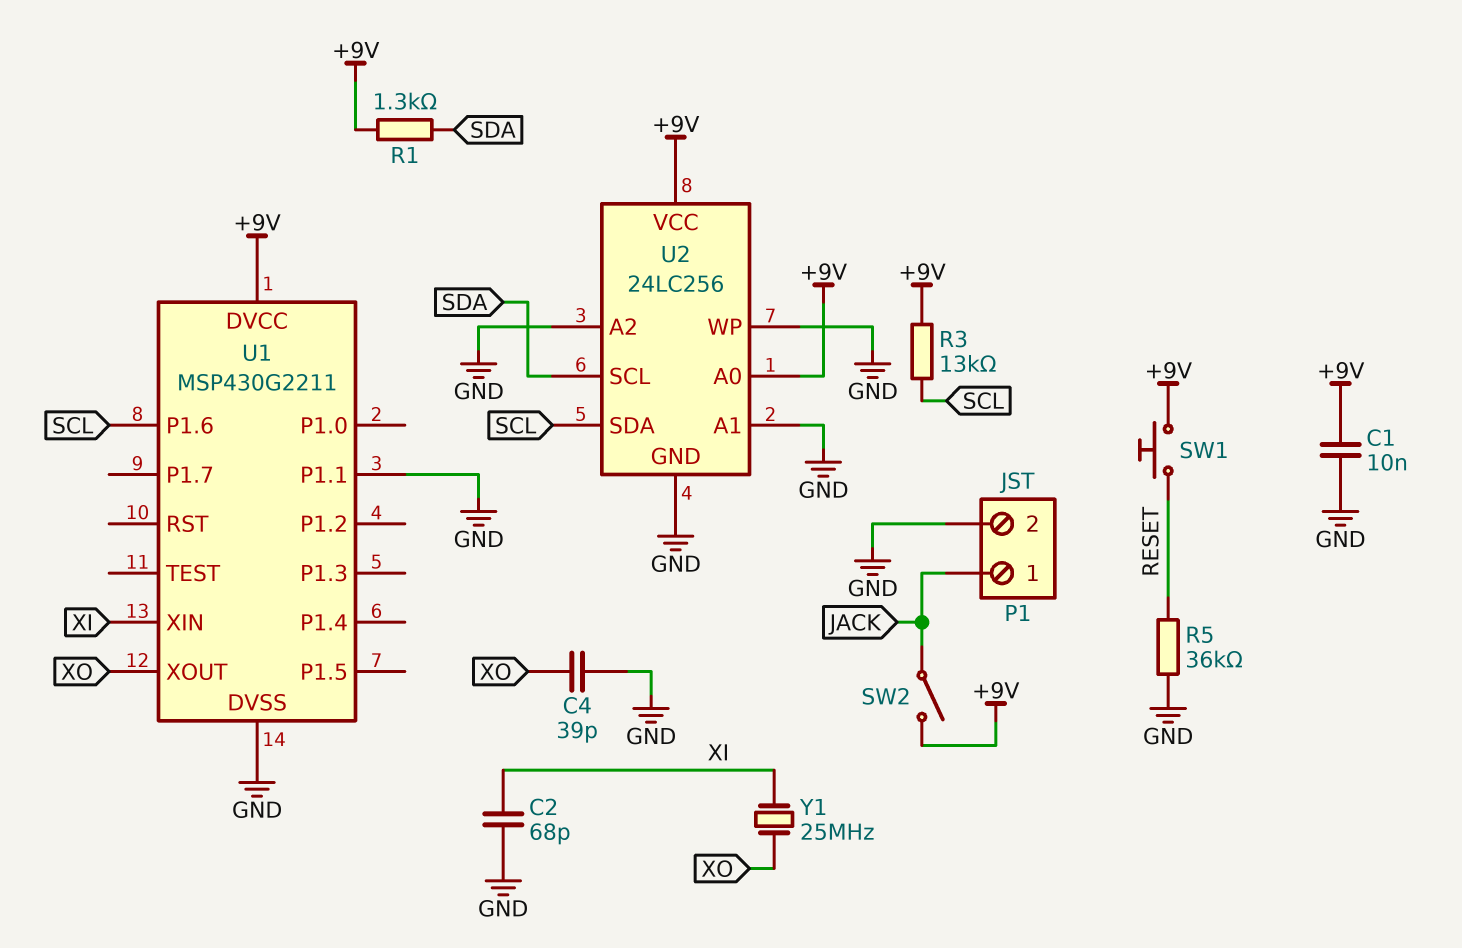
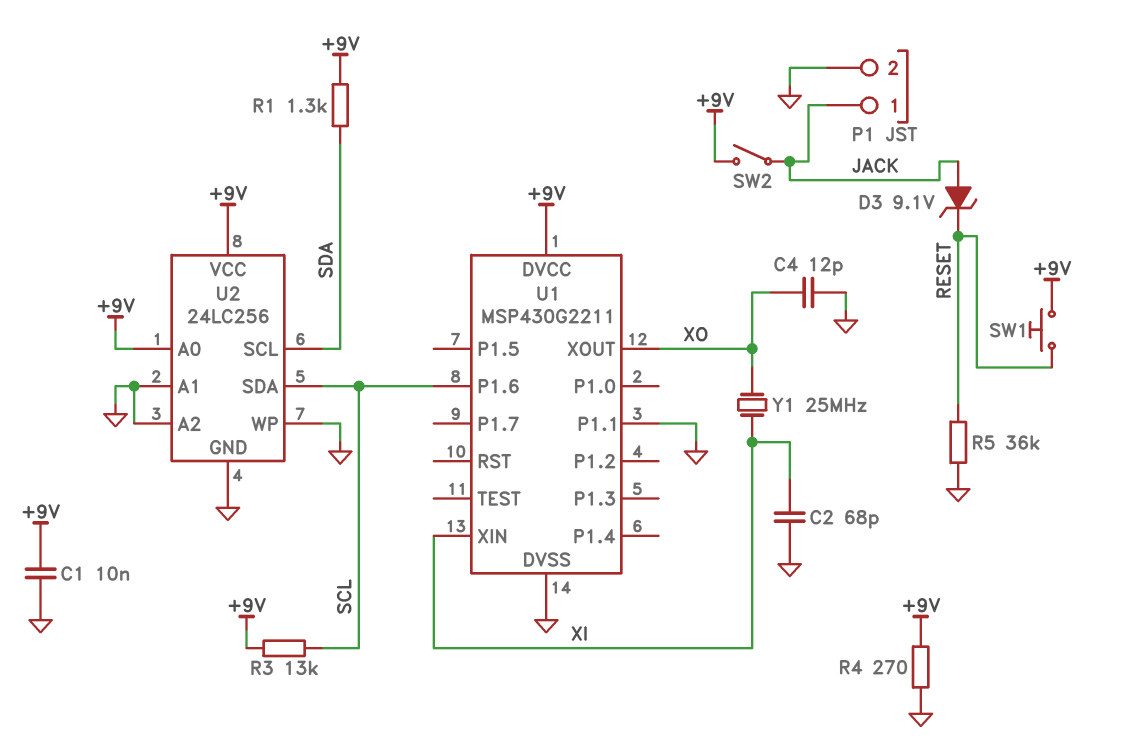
C4: 39pF (GND, XO) -> 12pF (GND, XO)
D3: none -> zener 9.1V (A JACK, K RESET)
R4: none -> 270 (+9V, GND)

